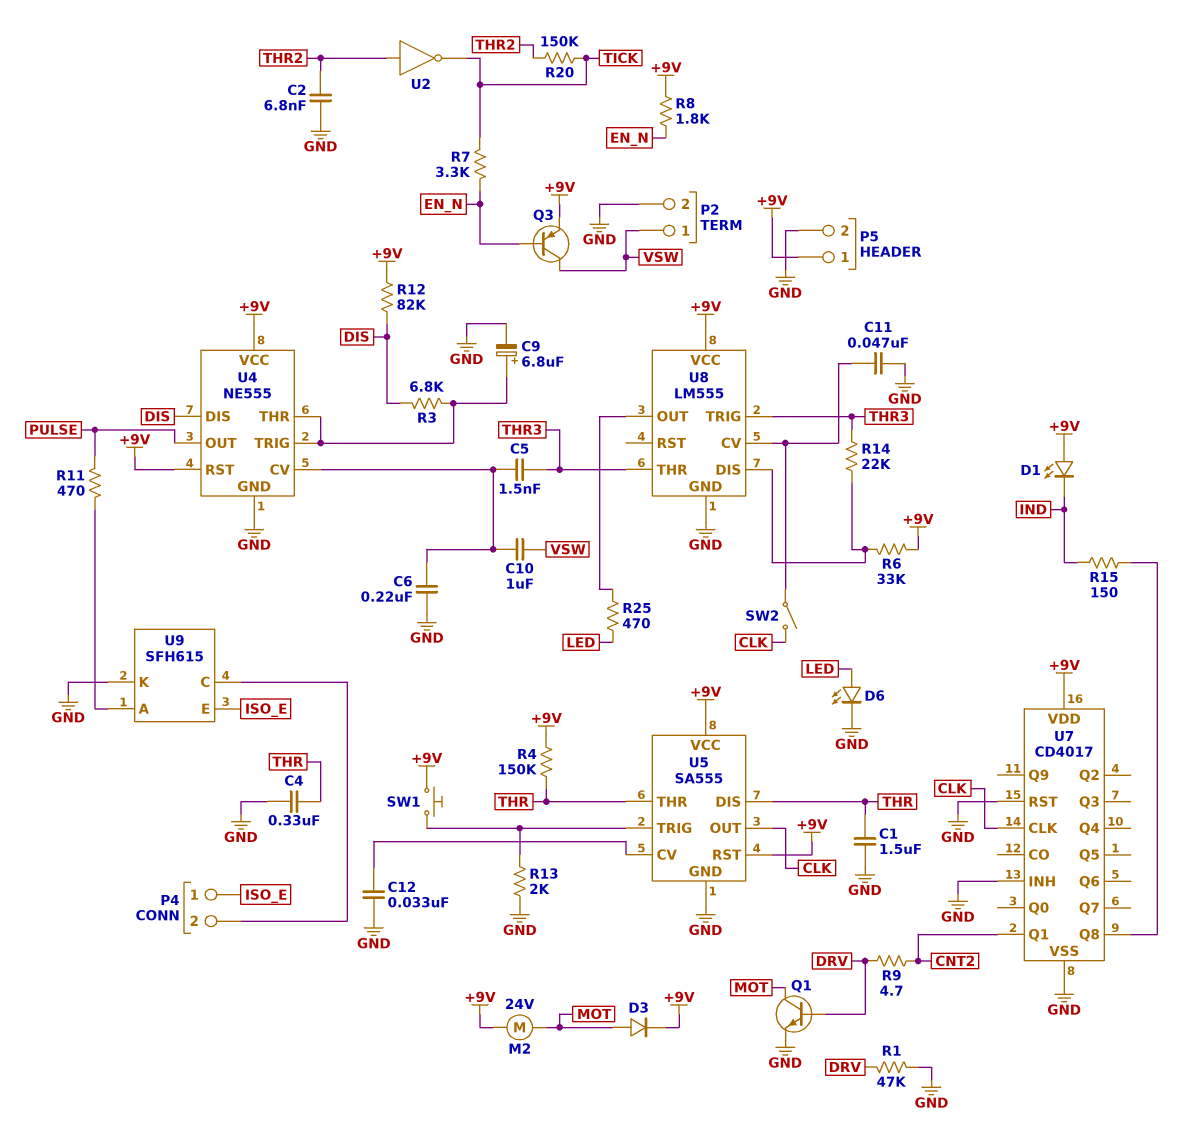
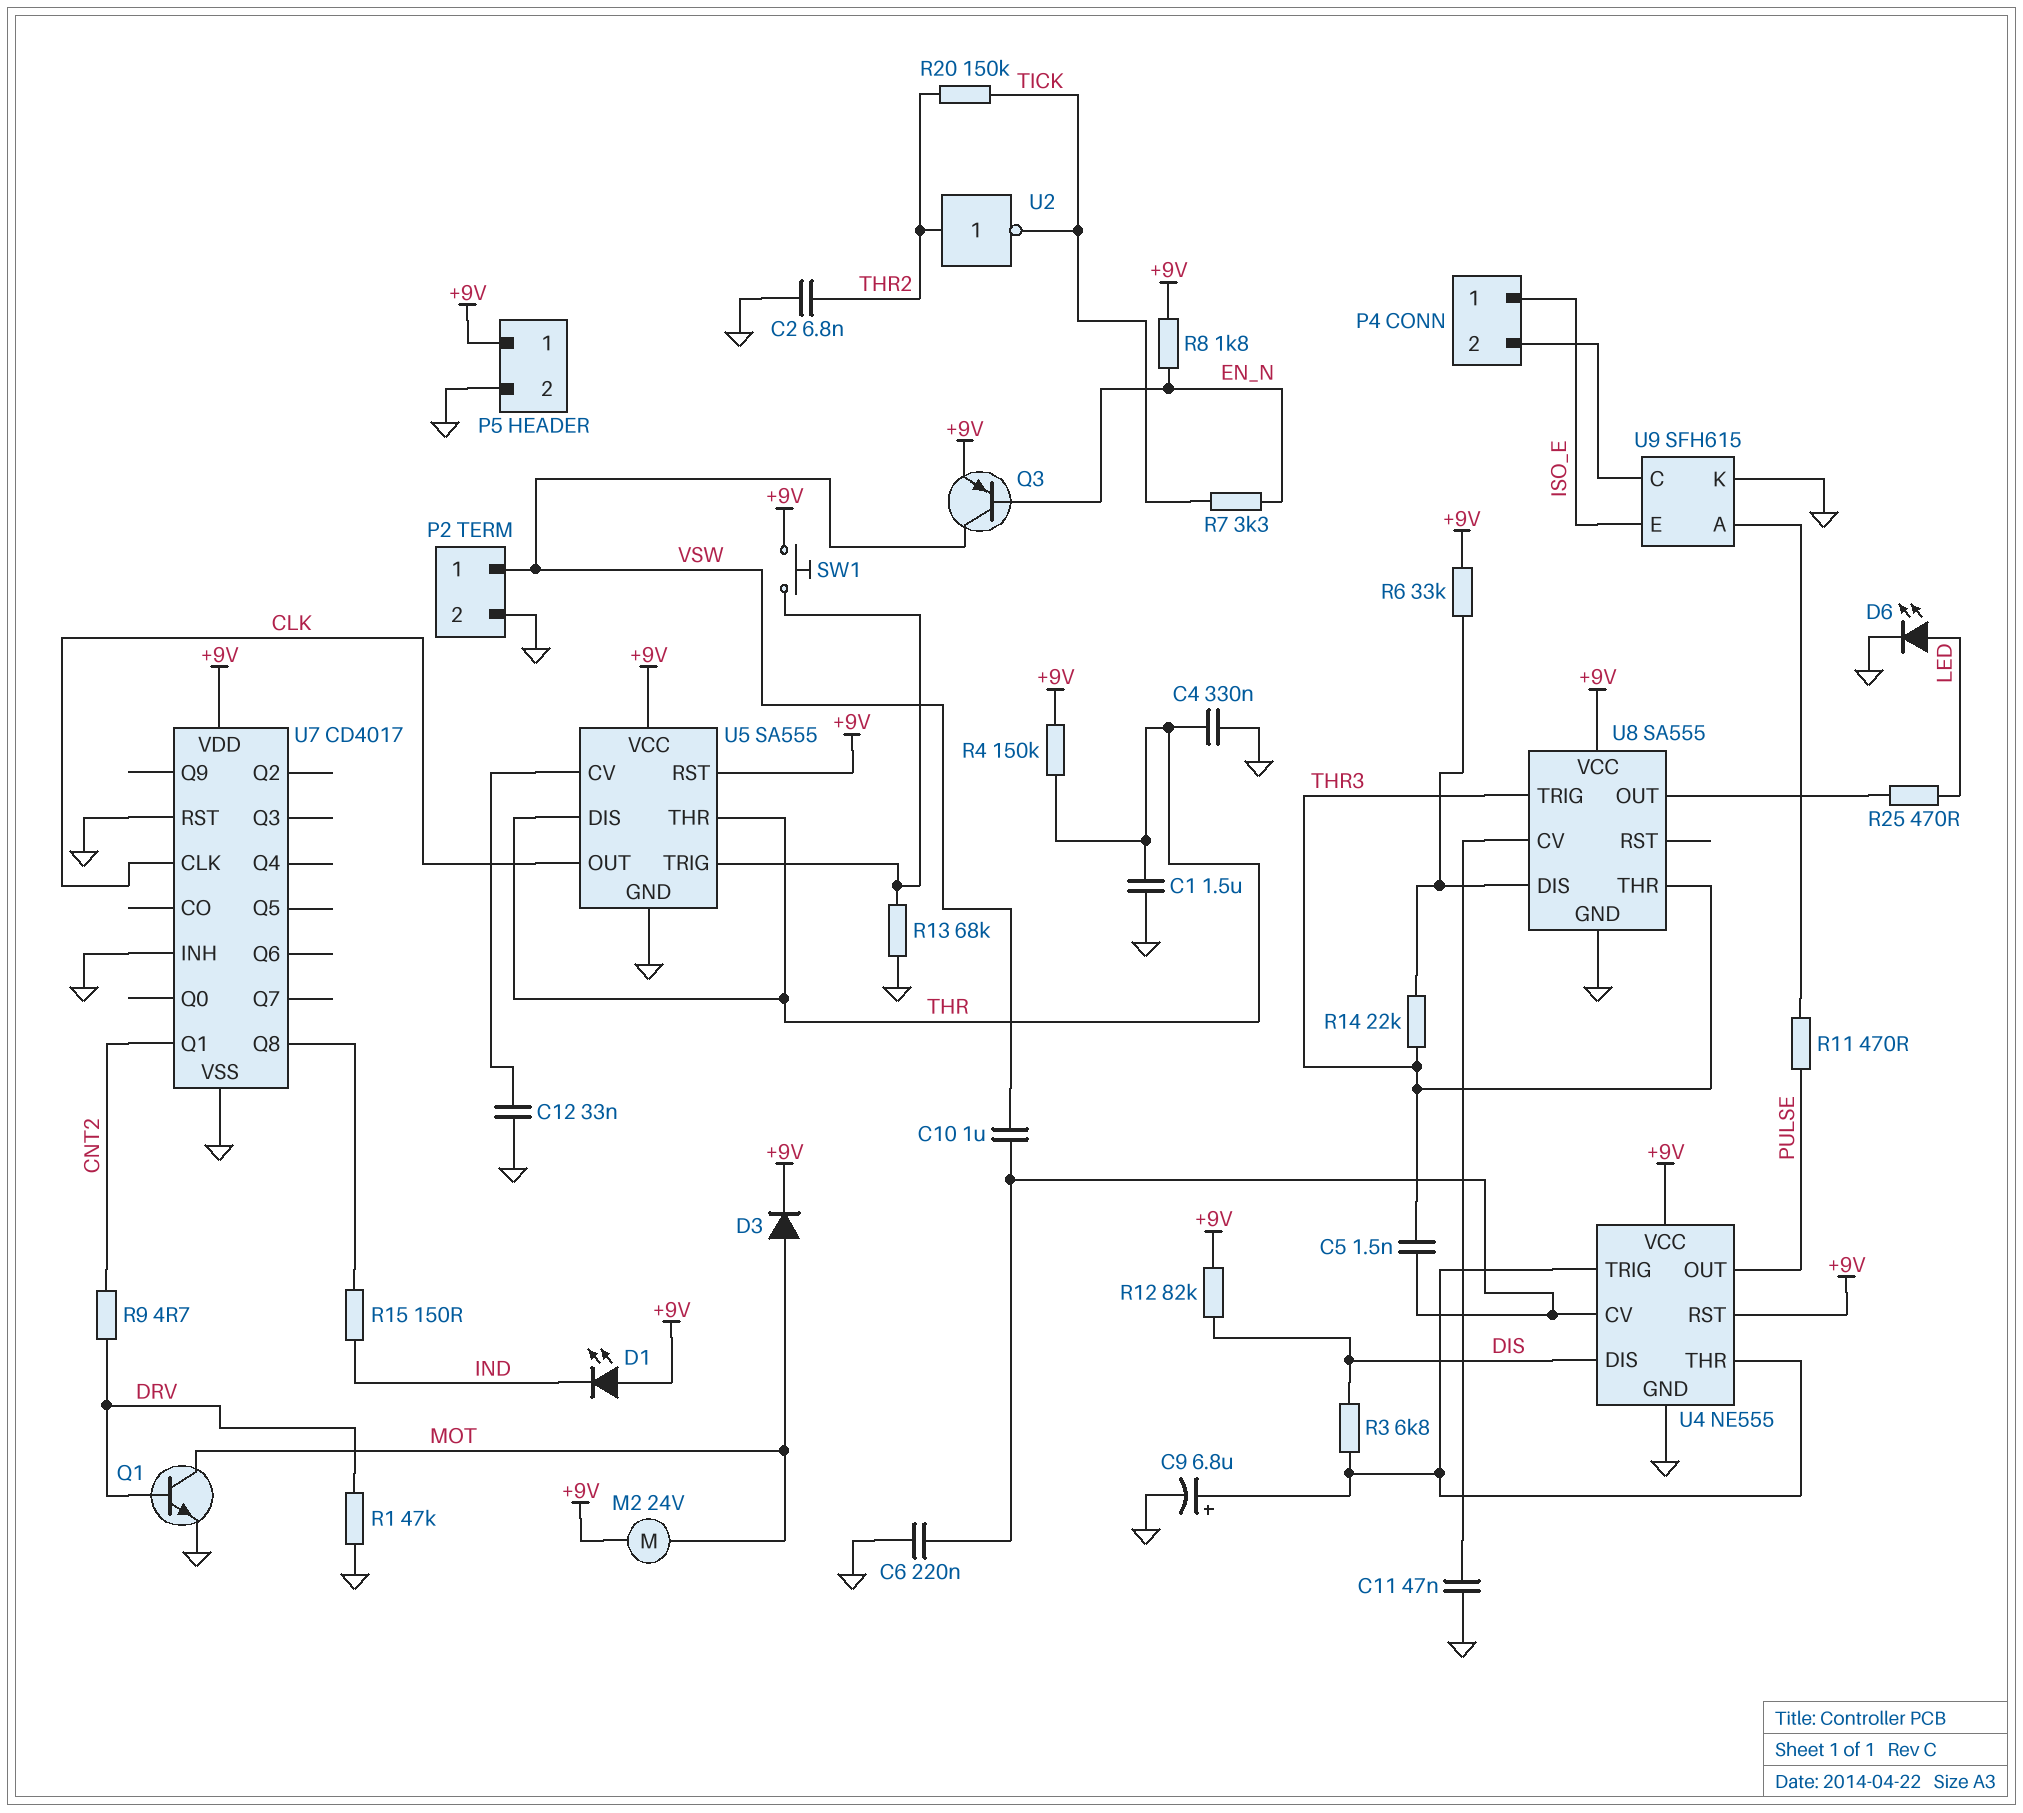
R13: 2k (GND, U5/TRIG) -> 68k (GND, U5/TRIG)
SW2: switch (CLK, U8/CV) -> none
U8: LM555 -> SA555

